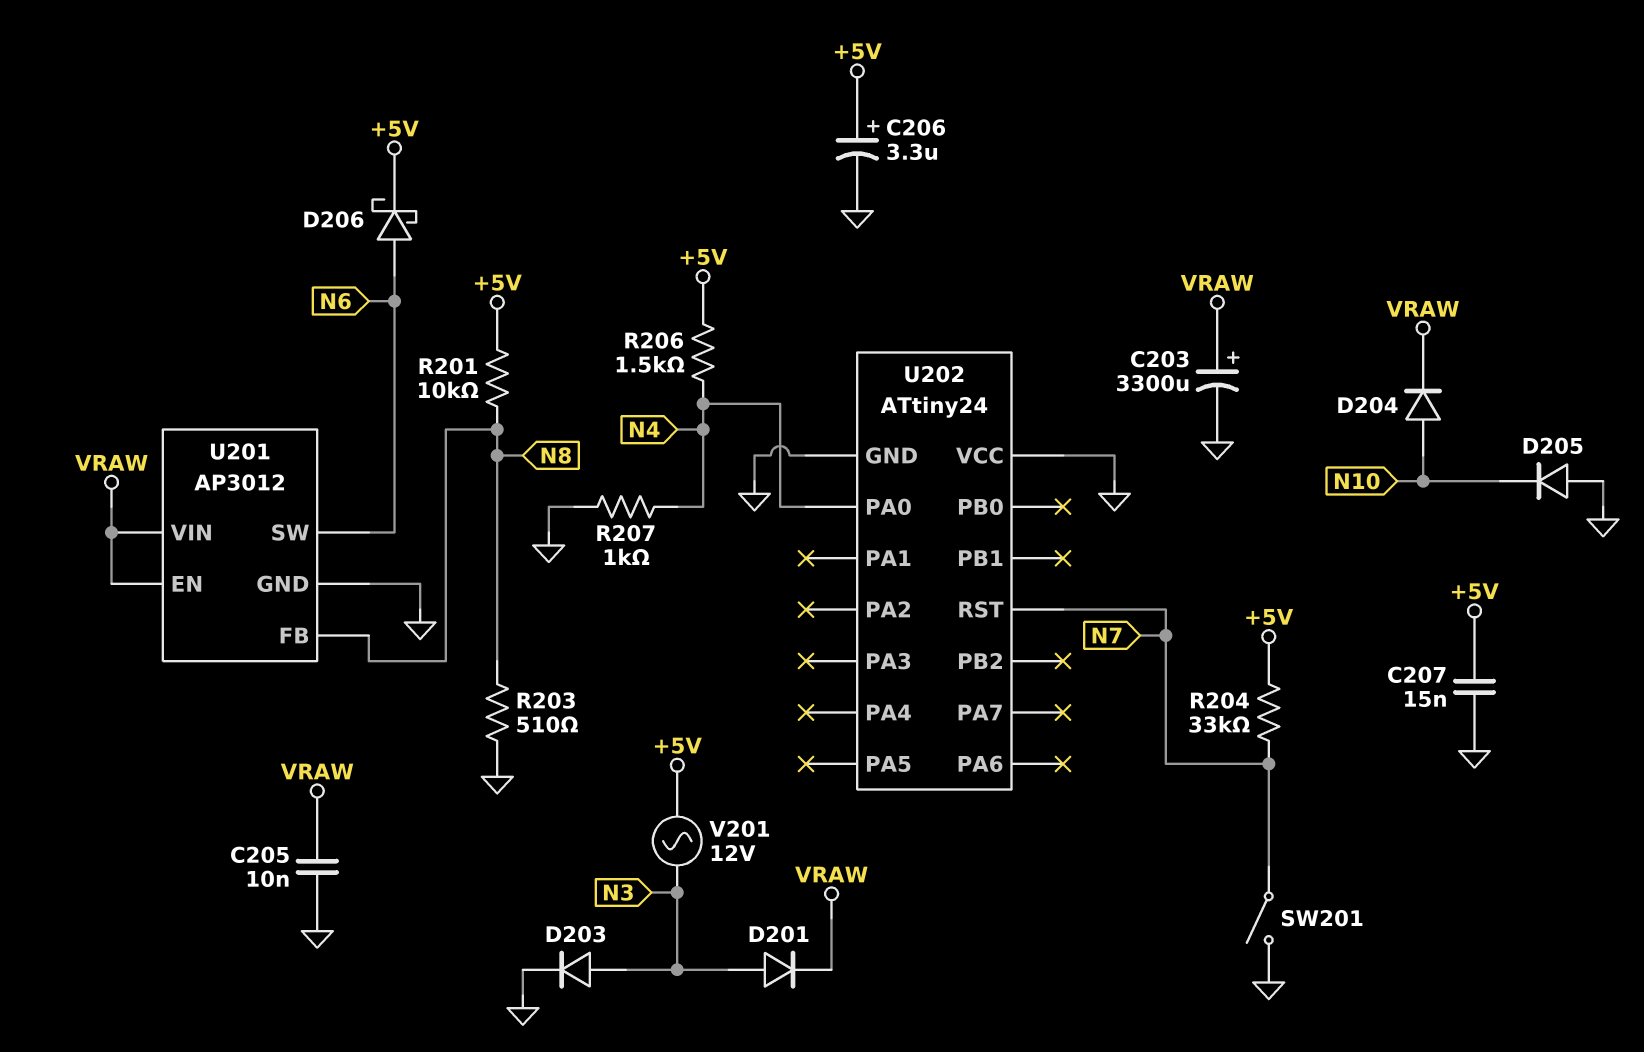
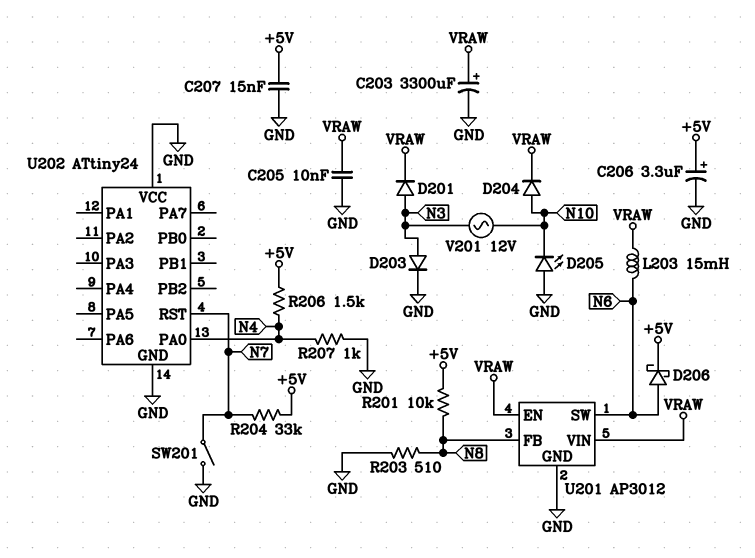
D205: diode (A GND, K N10) -> LED (A GND, K N10)
L203: none -> 15mH (N6, VRAW)
V201: AC 12V (+5V, N3) -> AC 12V (N3, N10)

